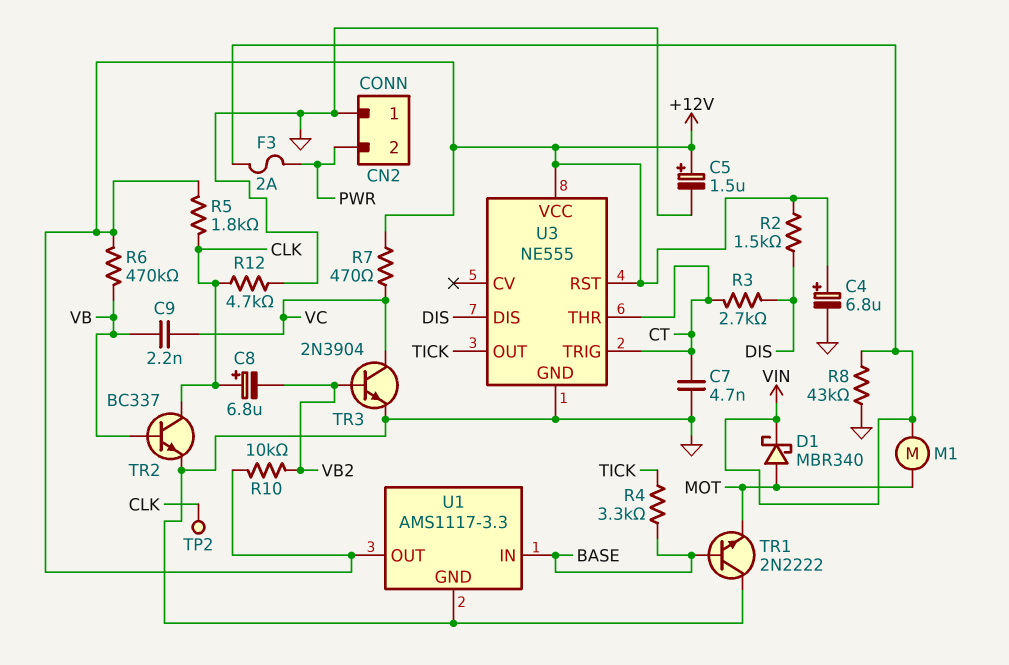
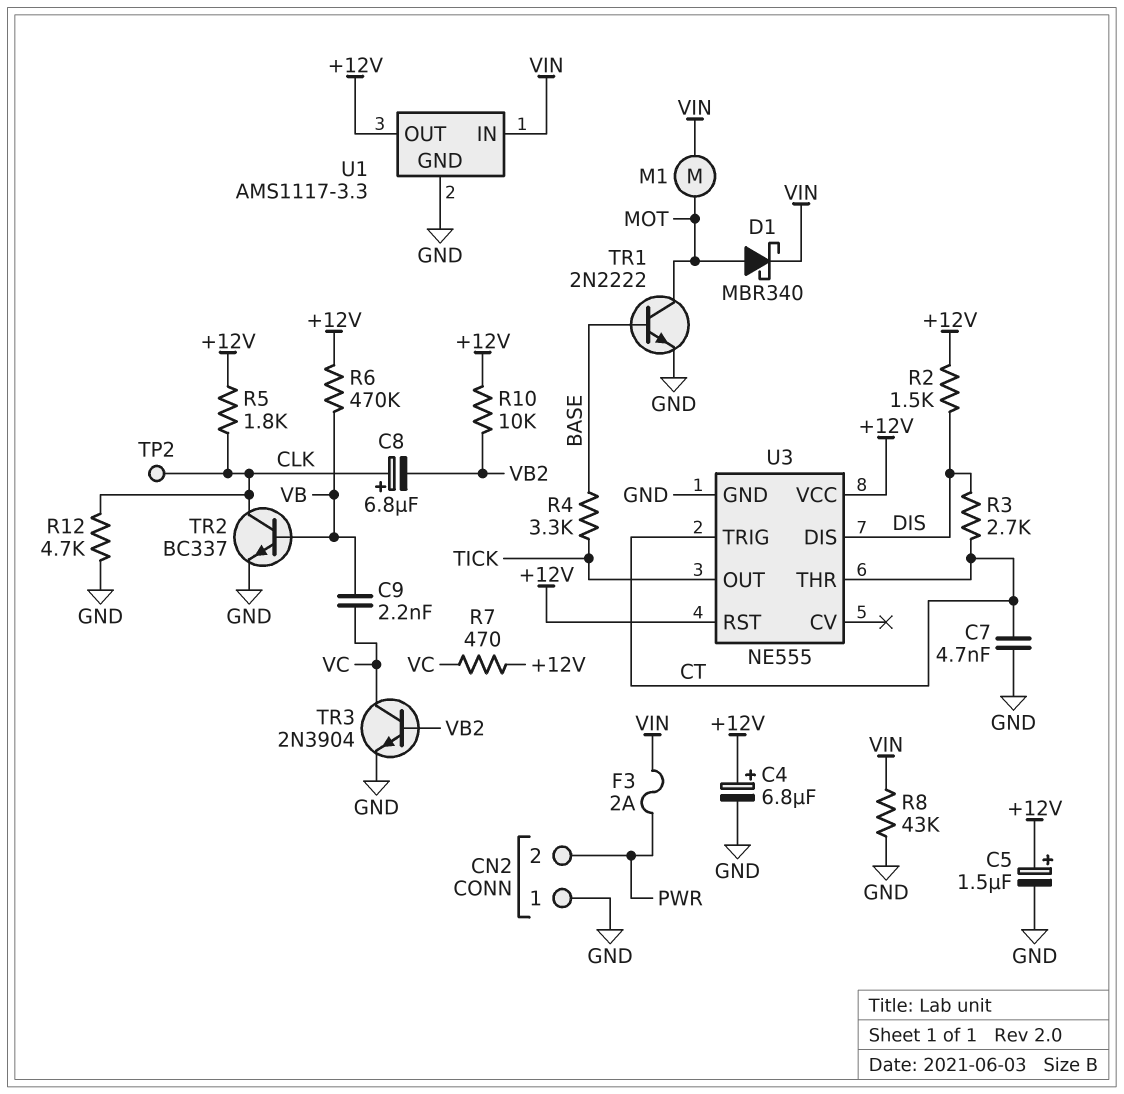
TR1: NPN 2N2222 (B BASE, C GND, E MOT) -> NPN 2N2222 (B BASE, C MOT, E GND)
U1 pin IN: BASE -> VIN

